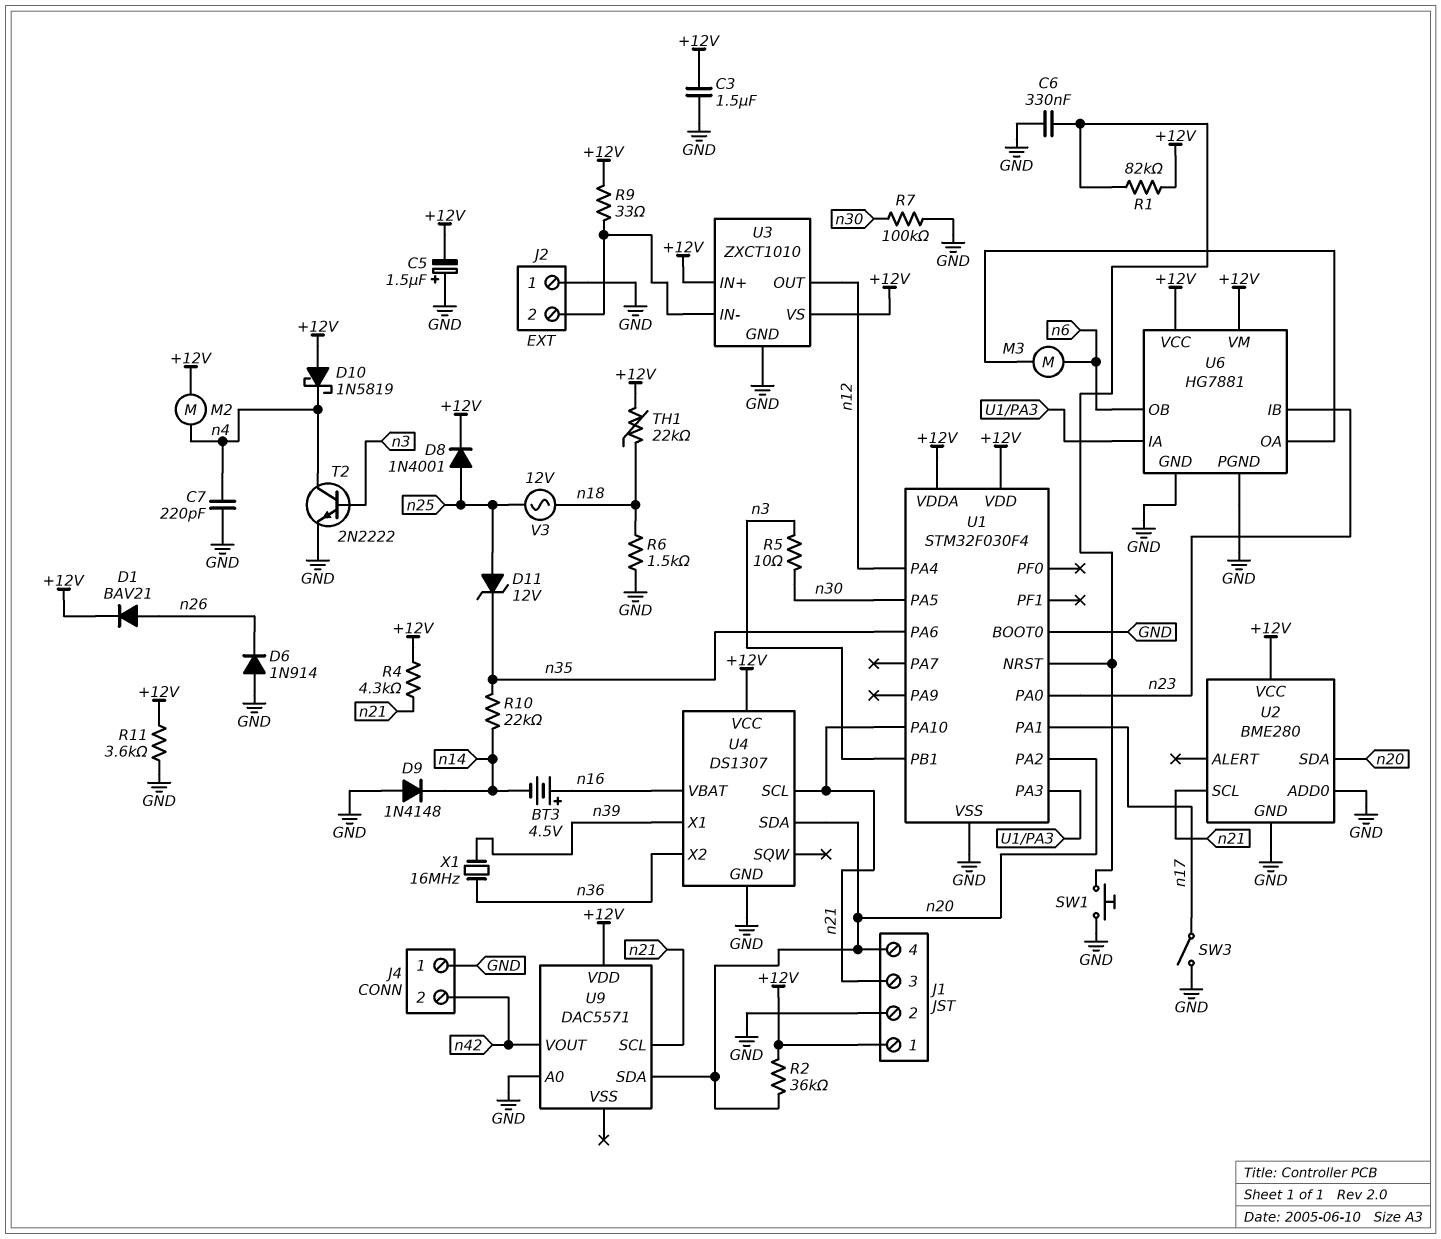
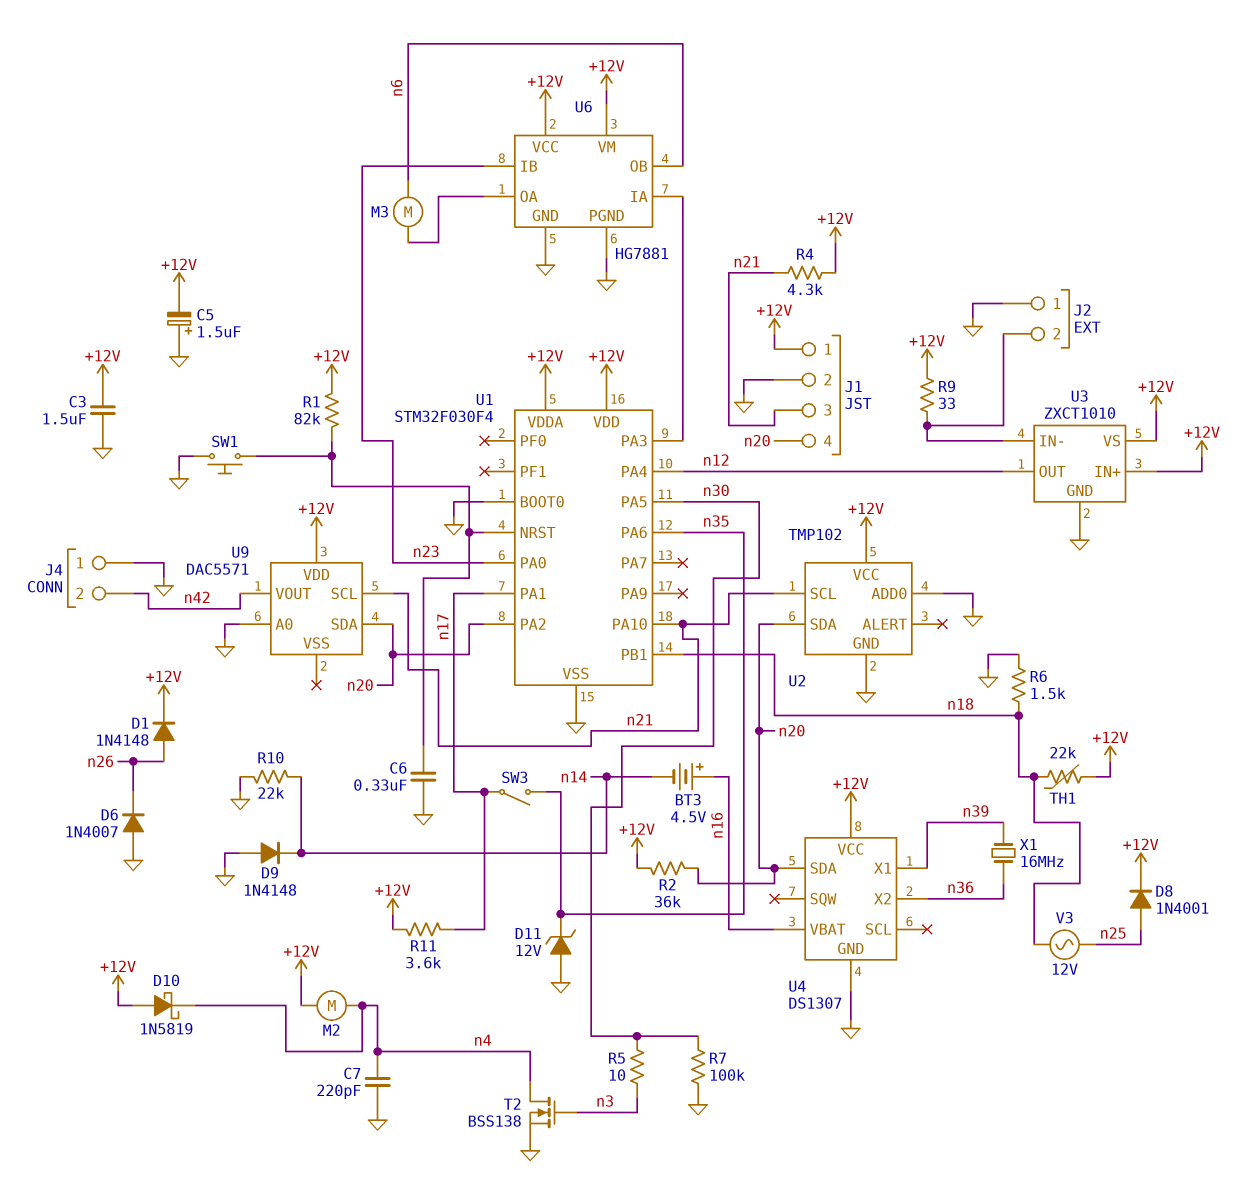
D1: diode BAV21 (A n26, K +12V) -> diode 1N4148 (A n26, K +12V)
D6: diode 1N914 (A GND, K n26) -> diode 1N4007 (A GND, K n26)
D11: zener 12V (A n25, K n35) -> zener 12V (A GND, K n35)
R10: 22k (n14, n35) -> 22k (GND, n14)
R11: 3.6k (+12V, GND) -> 3.6k (+12V, n17)
SW3: switch (GND, n17) -> switch (n17, n35)
T2: NPN 2N2222 (B n3, C n4, E GND) -> NMOS BSS138 (G n3, D n4, S GND)
U1 pin PB1: n3 -> n18
U2: BME280 -> TMP102
U4 pin SCL: n21 -> none

